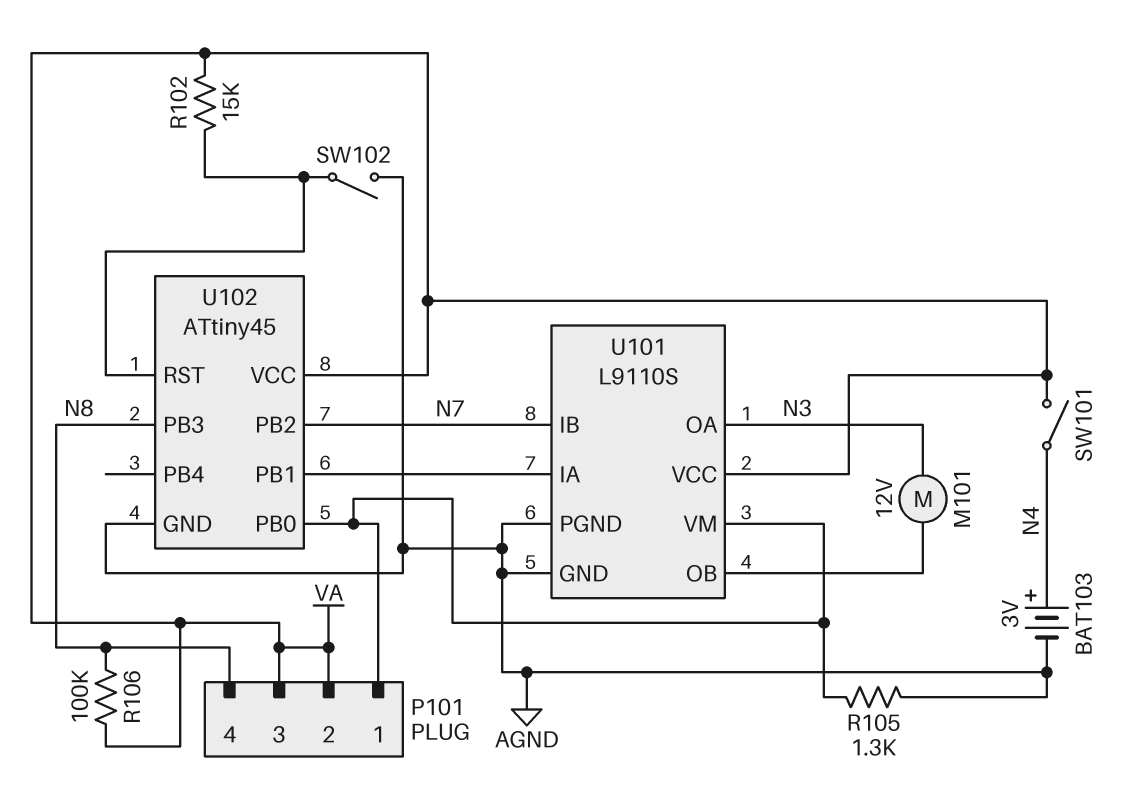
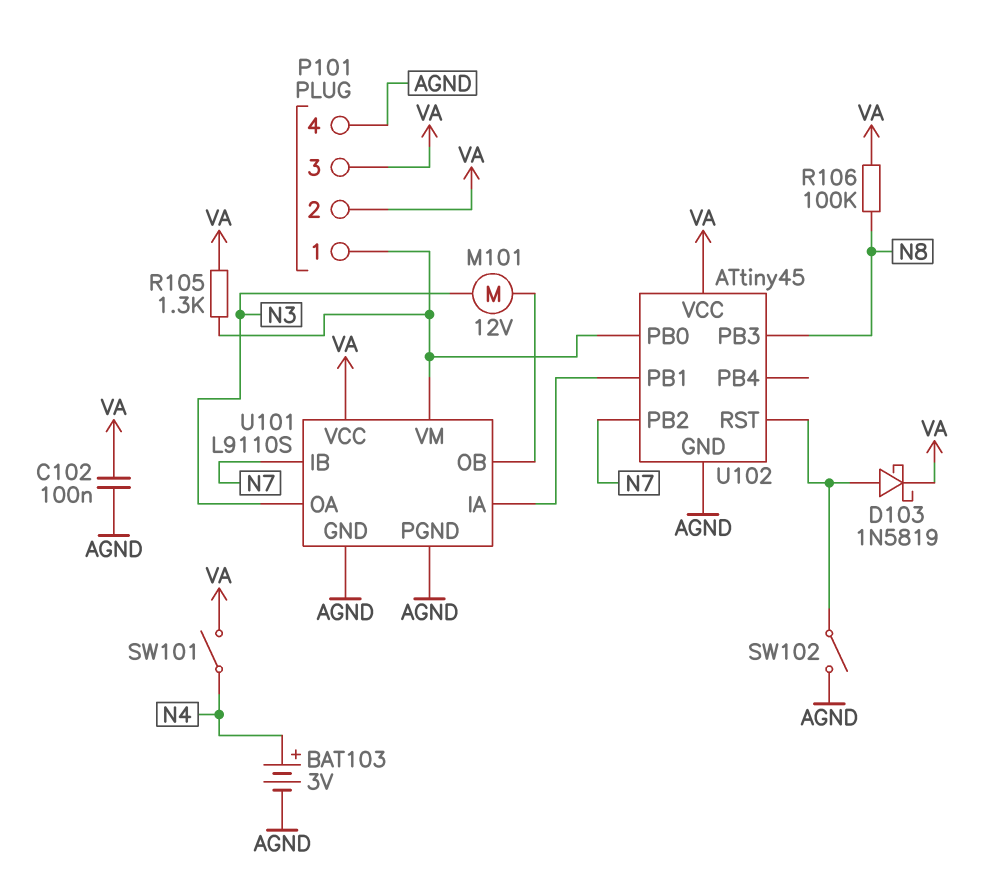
C102: none -> 100nF (AGND, VA)
D103: none -> schottky 1N5819 (A U102/RST, K VA)
P101 pin 4: N8 -> AGND
R102: 15k (U102/RST, VA) -> none
R105: 1.3k (AGND, P101/1) -> 1.3k (P101/1, VA)

